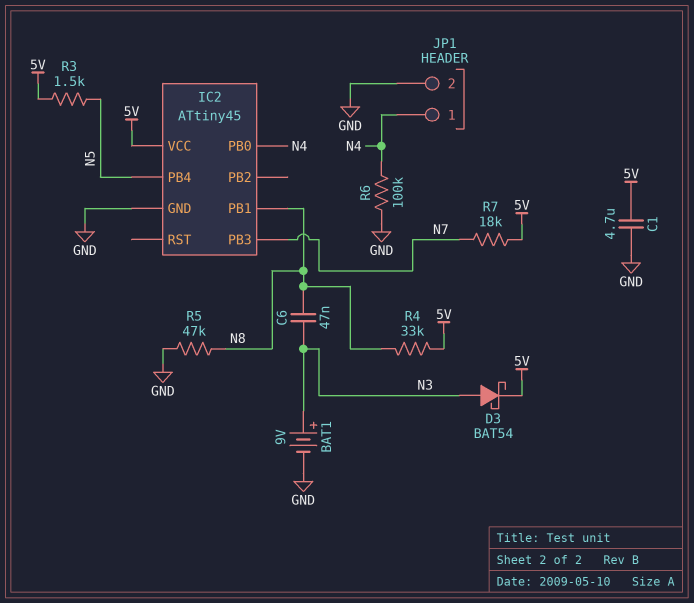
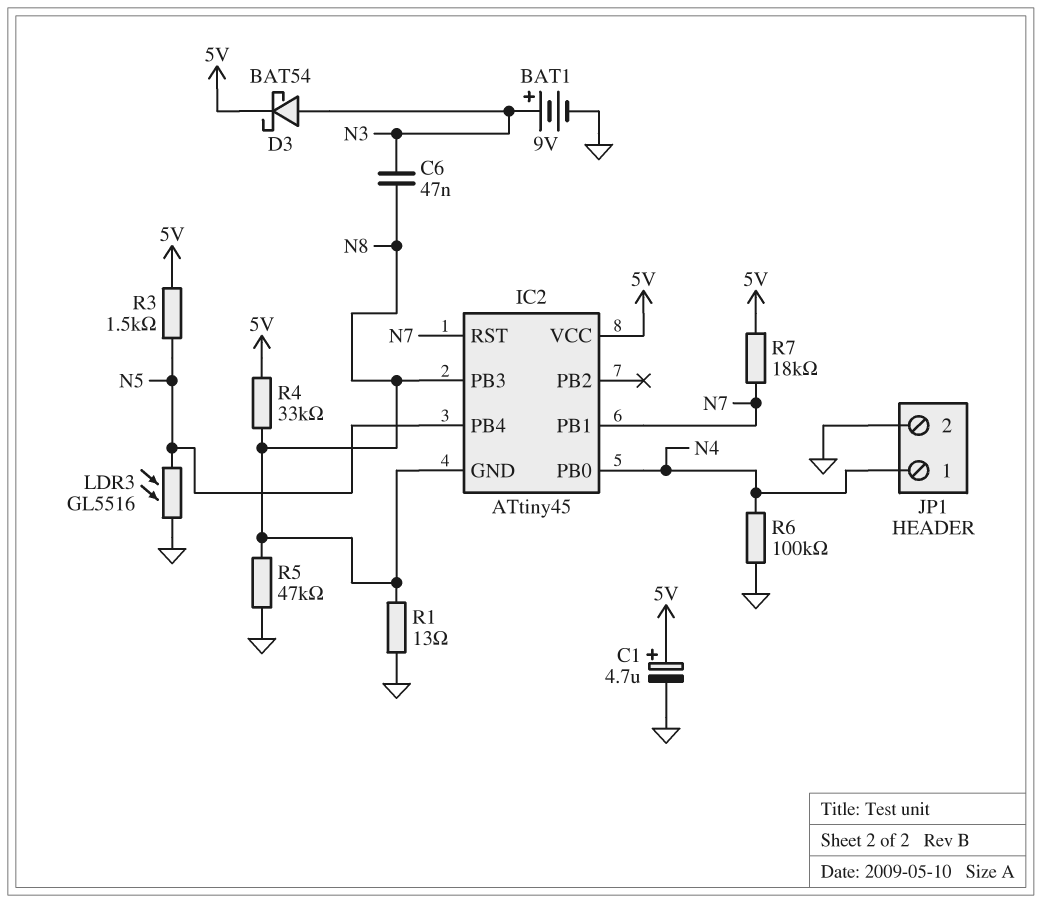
C1: 4.7uF (5V, GND) -> 4.7uF (plus 5V, minus GND)
IC2 pin GND: GND -> N8
IC2 pin PB1: N8 -> N7
IC2 pin PB3: N7 -> N8
IC2 pin RST: none -> N7
LDR3: none -> GL5516 (GND, N5)
R1: none -> 13 (GND, N8)

